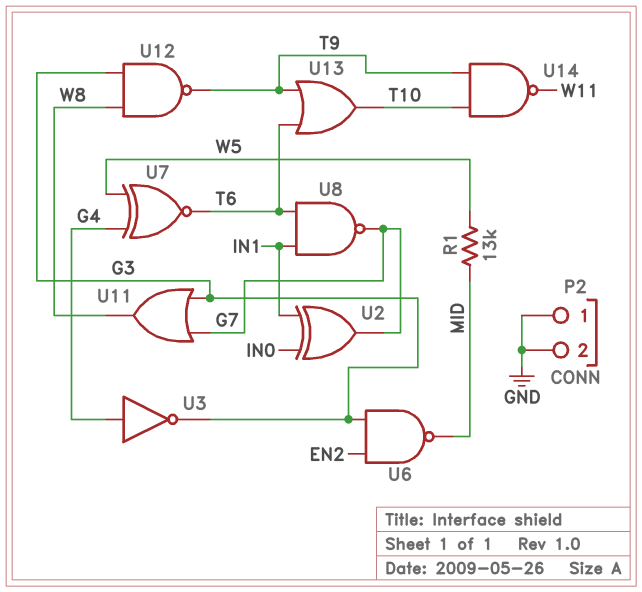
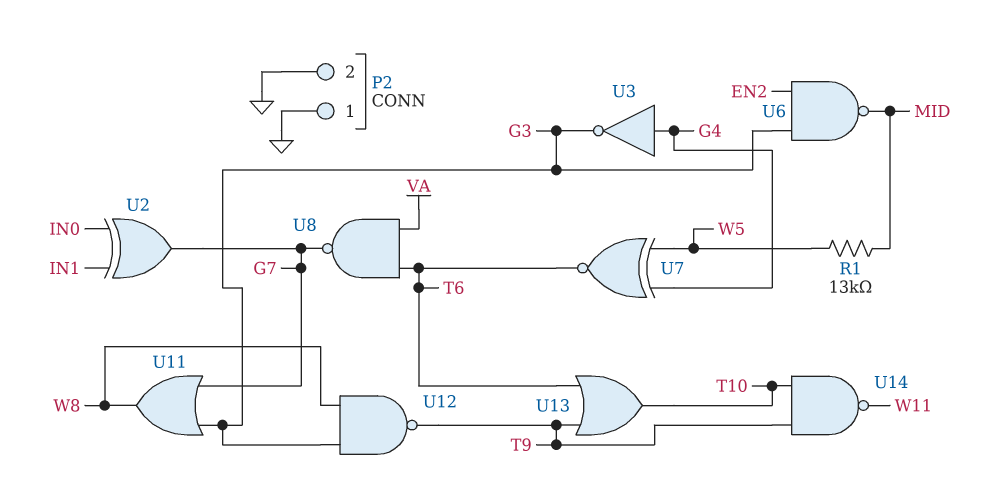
U8: NAND (in IN1, in T6, out G7) -> NAND (in T6, in VA, out G7)

